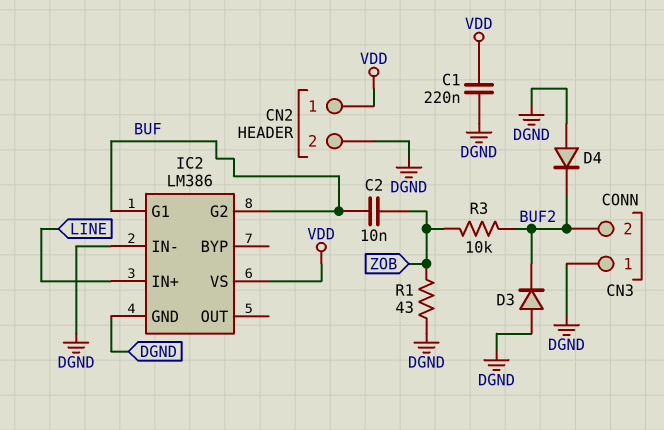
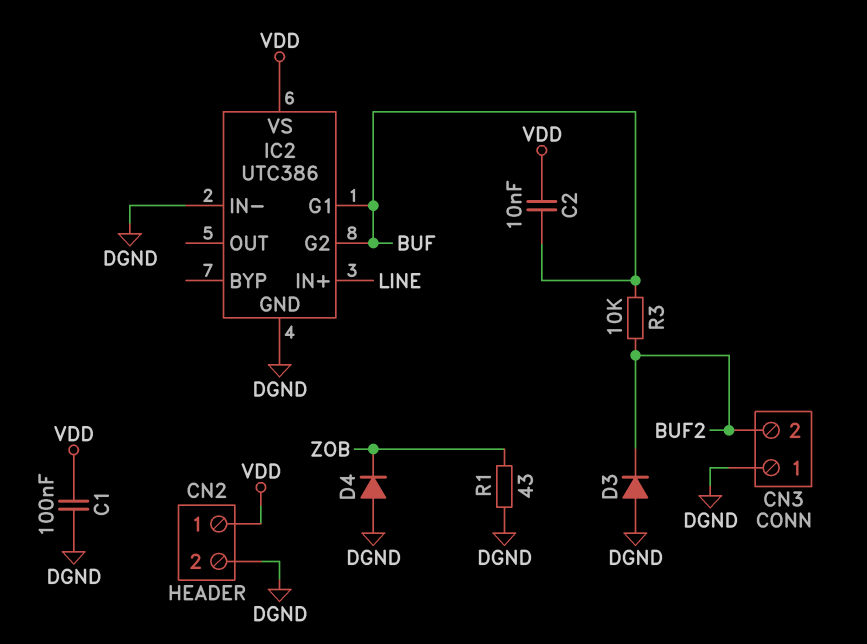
C1: 220nF (DGND, VDD) -> 100nF (DGND, VDD)
C2: 10nF (BUF, ZOB) -> 10nF (BUF, VDD)
D4: diode (A DGND, K BUF2) -> diode (A DGND, K ZOB)
IC2: LM386 -> UTC386
R3: 10k (BUF2, ZOB) -> 10k (BUF, BUF2)

